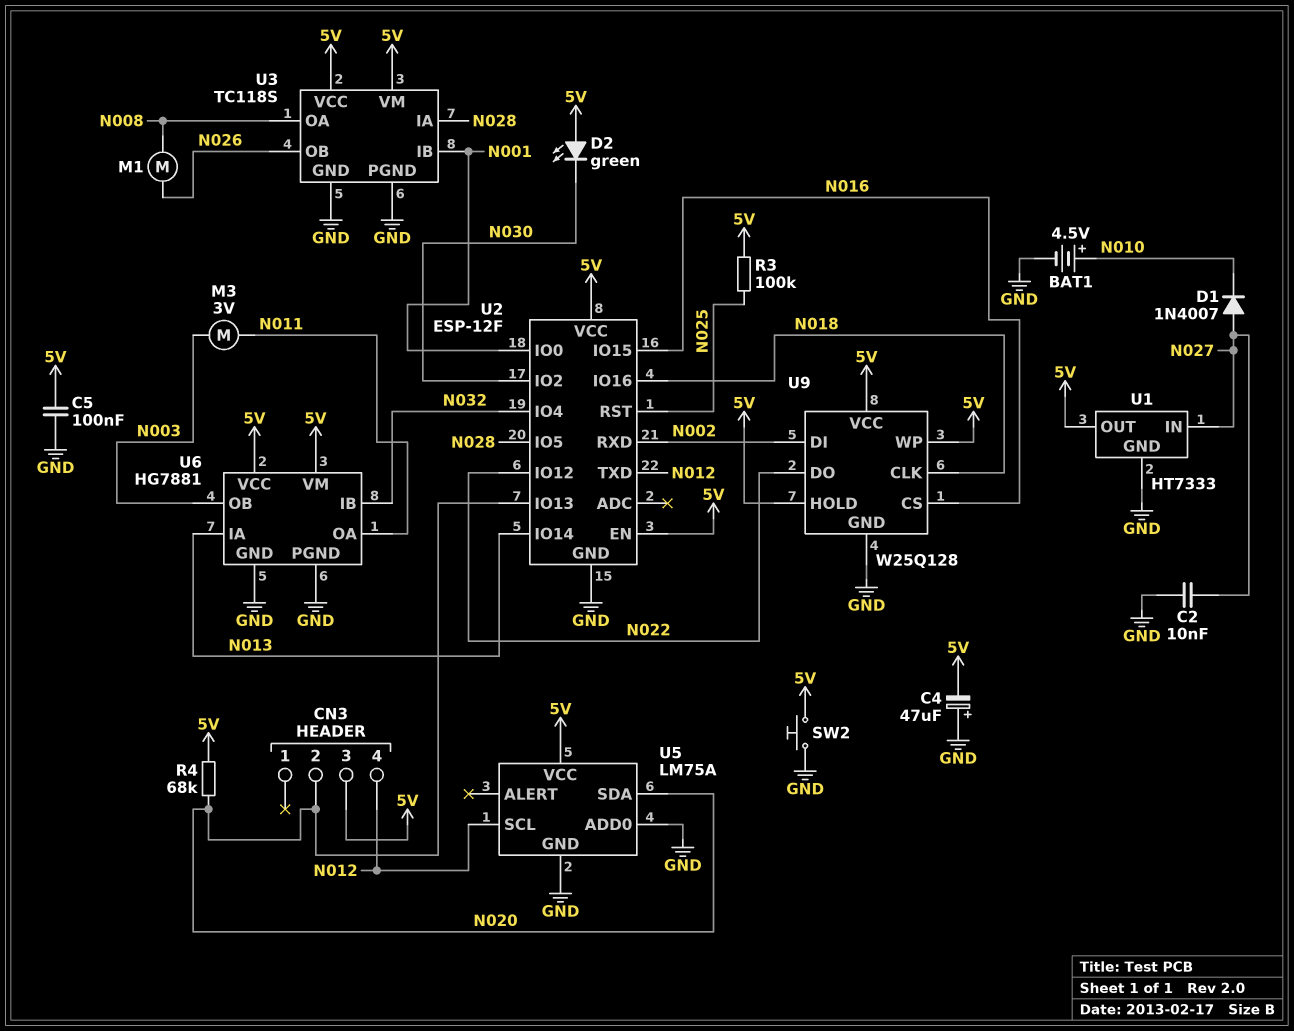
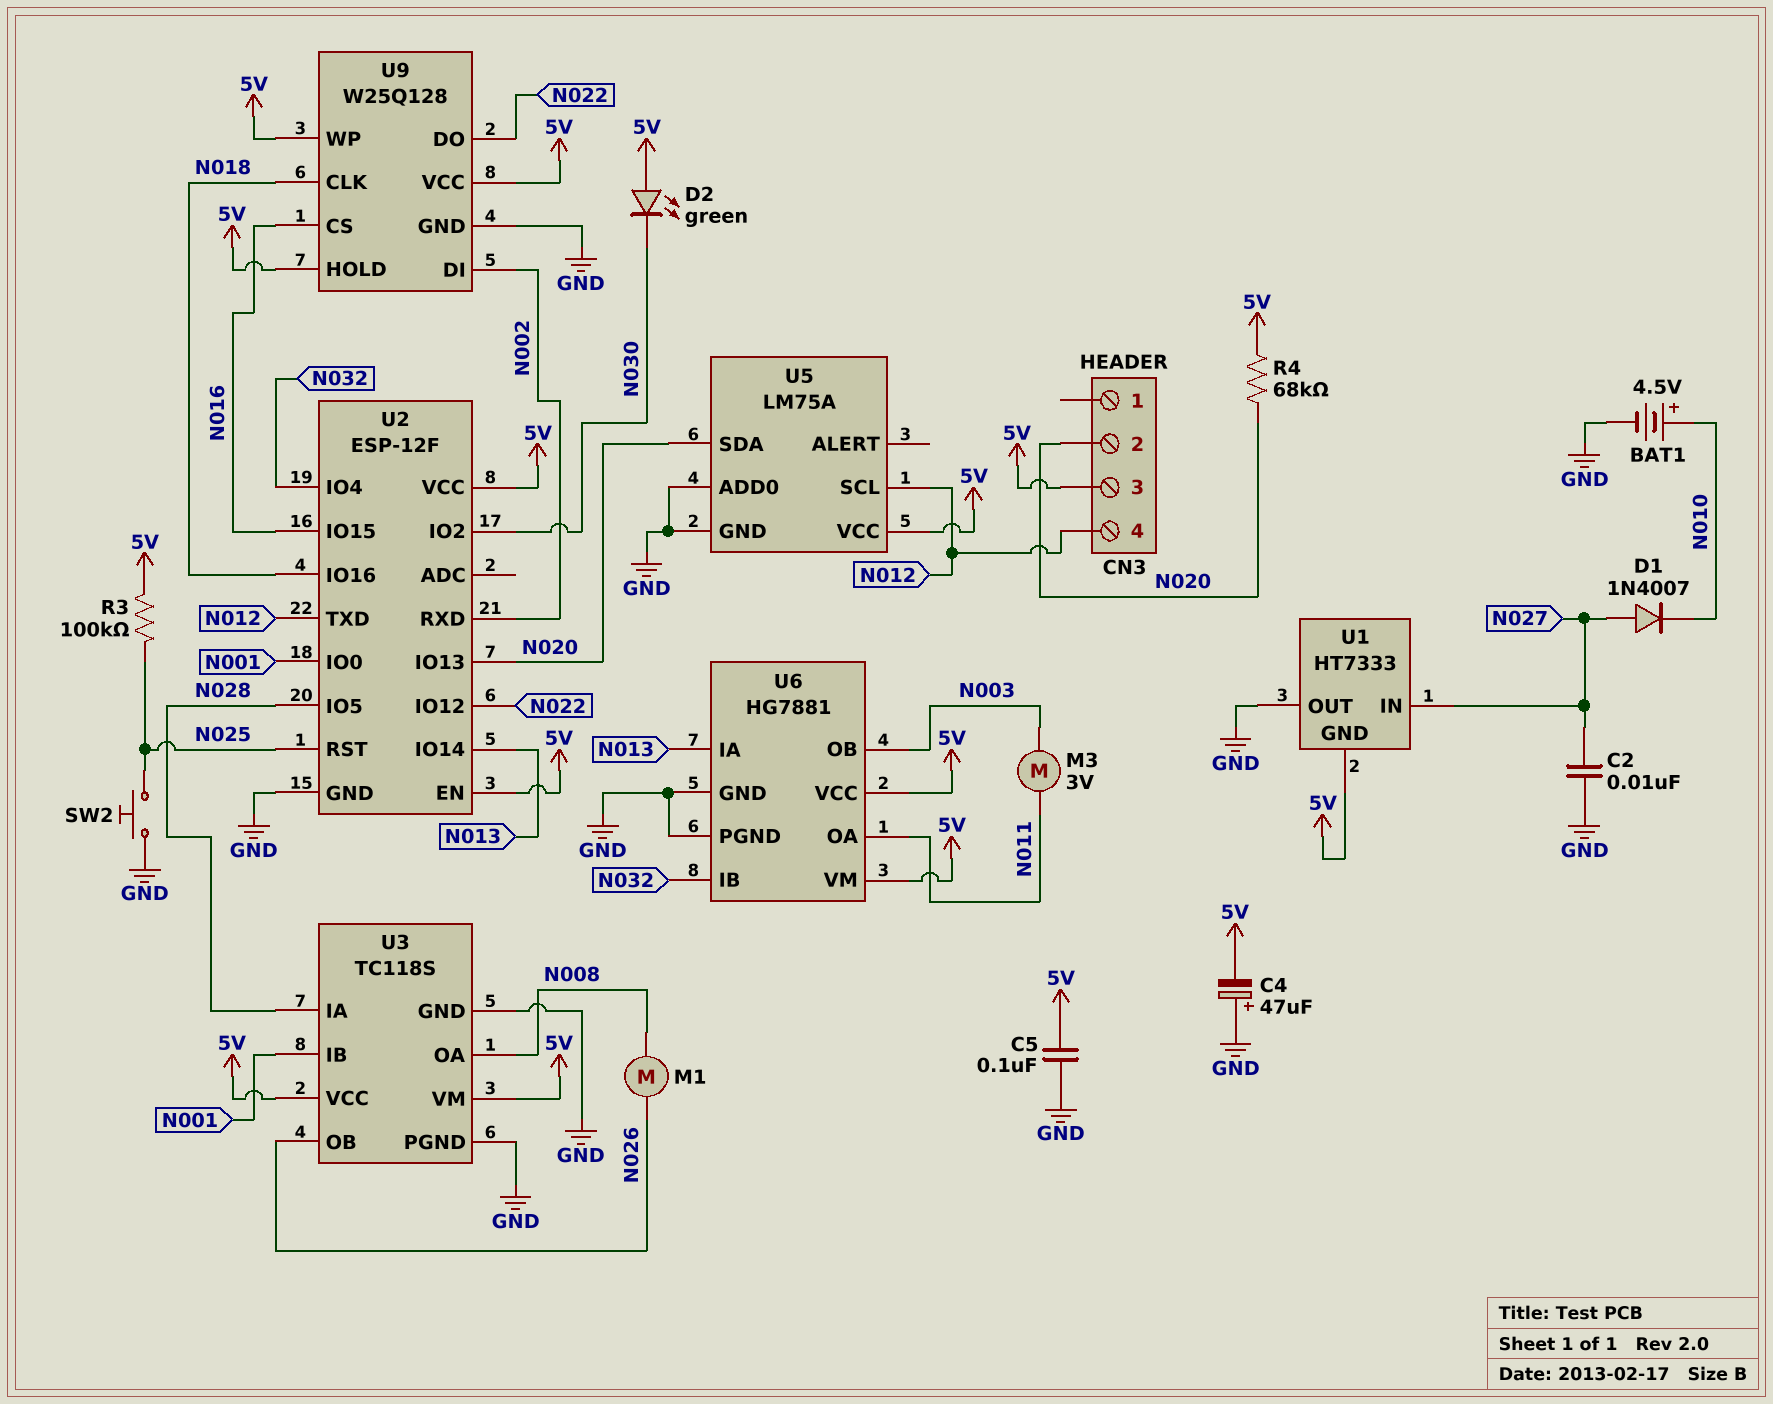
SW2: button (5V, GND) -> button (GND, N025)
U1 pin GND: GND -> 5V
U1 pin OUT: 5V -> GND

